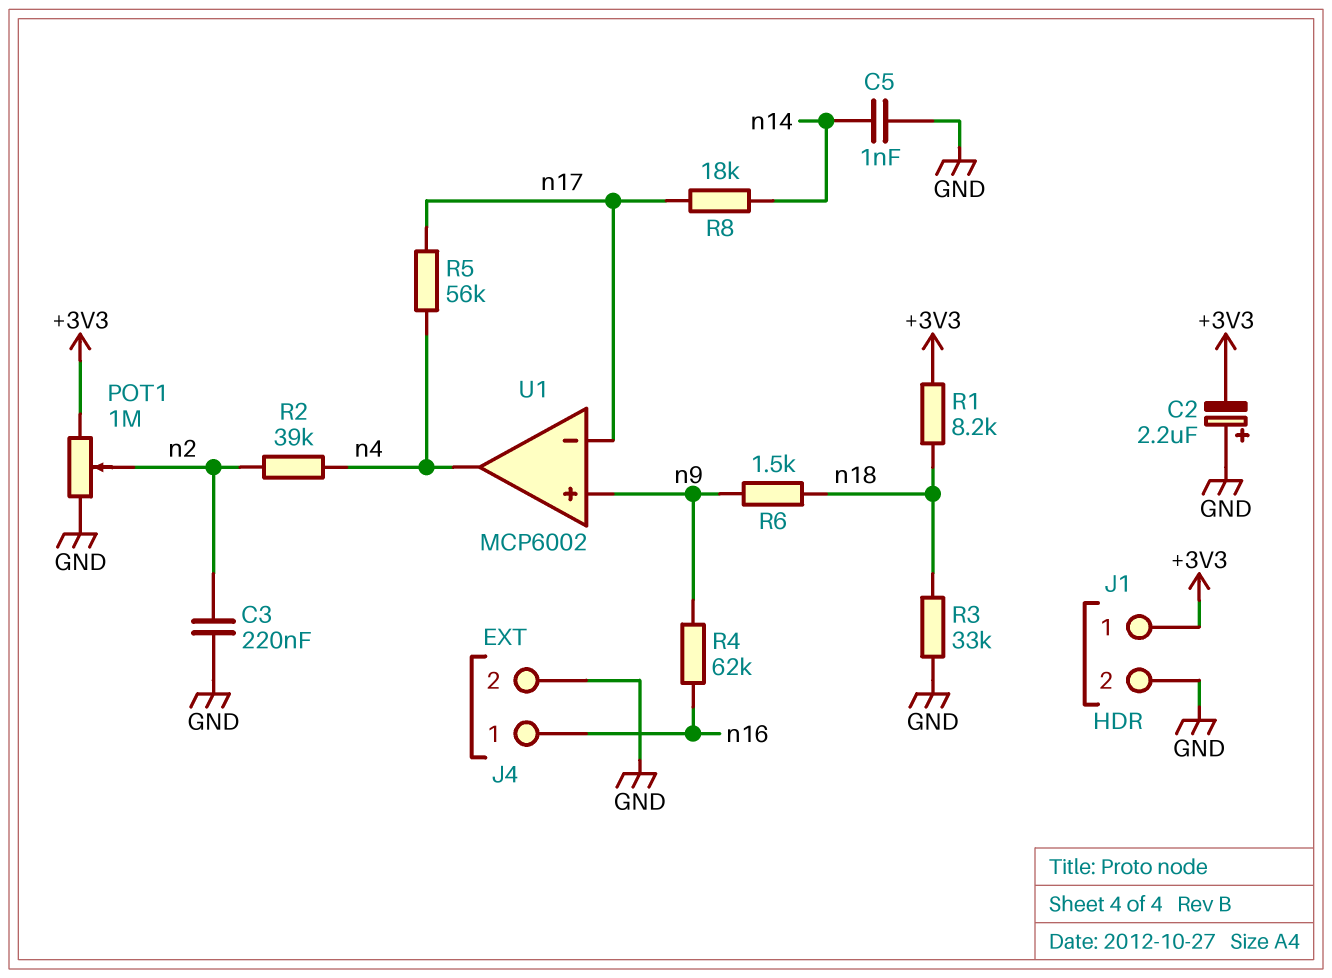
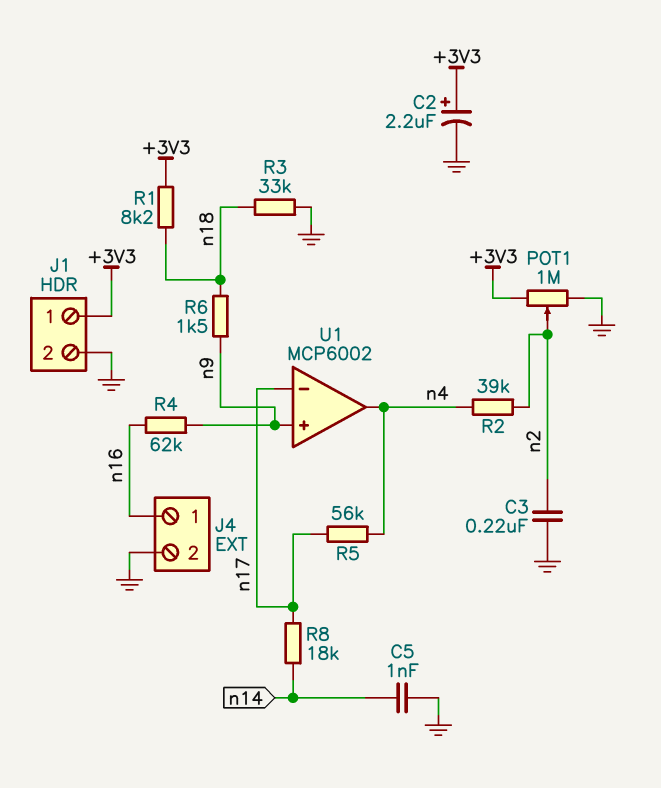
C2: 2.2uF (plus GND, minus +3V3) -> 2.2uF (plus +3V3, minus GND)

